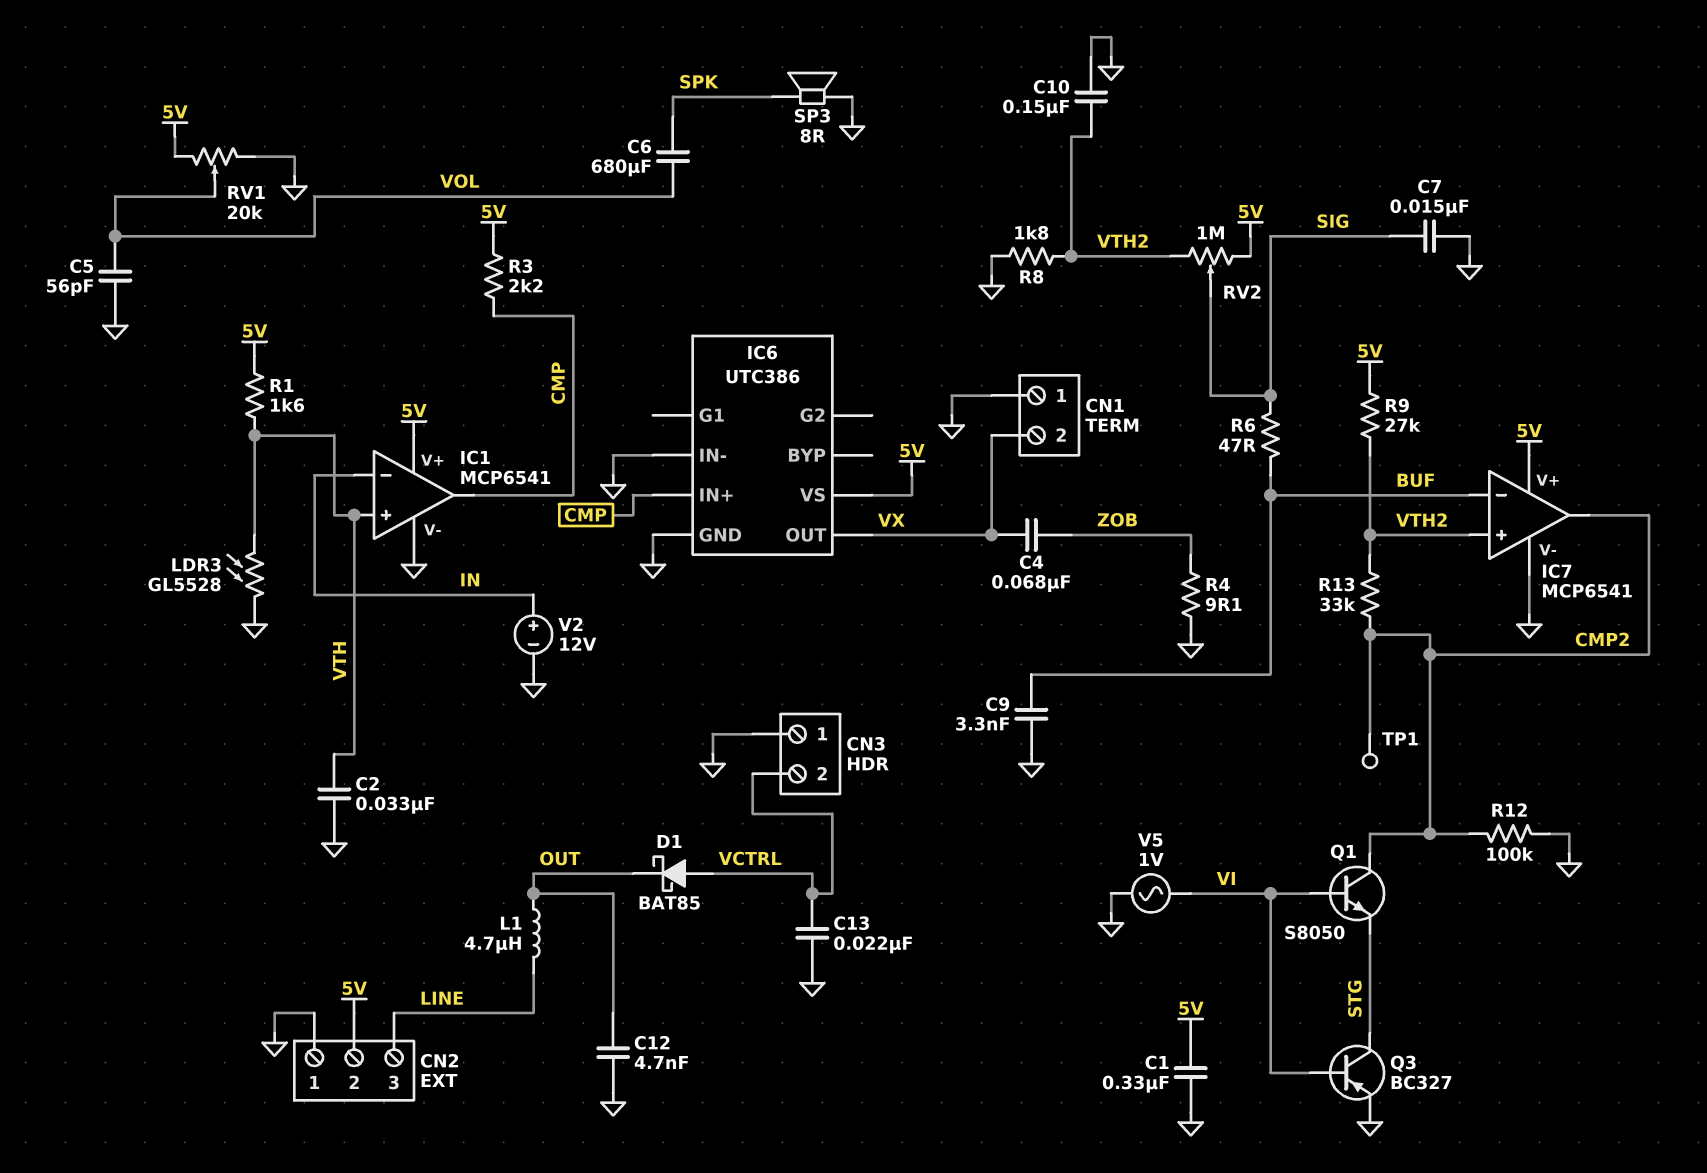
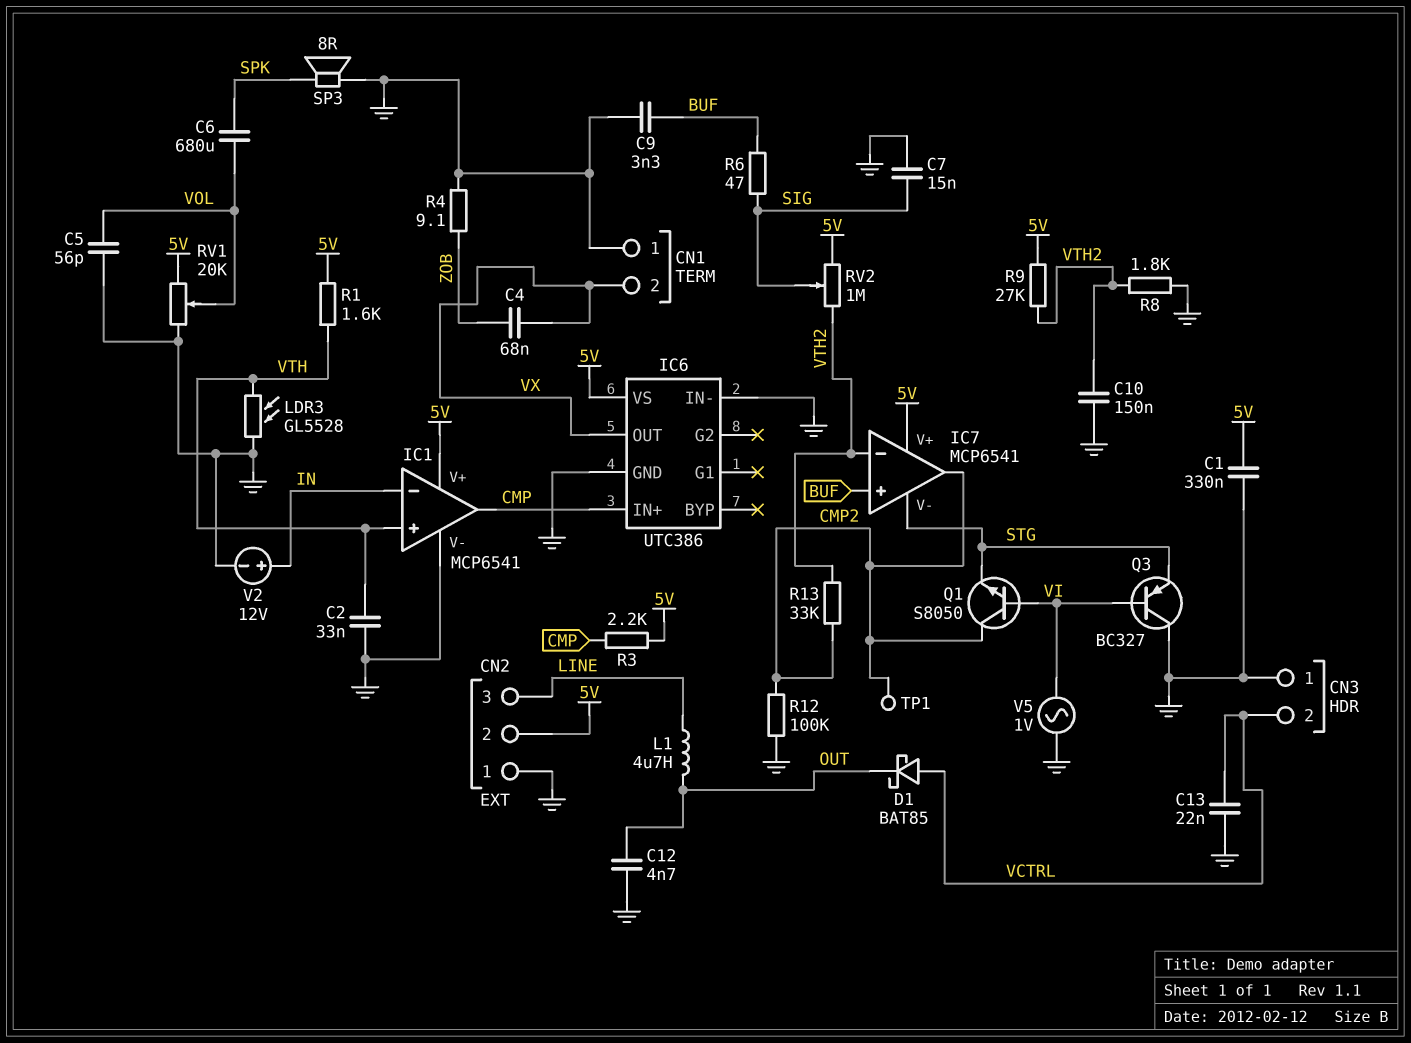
IC7 pin V-: GND -> STG
IC7 pin in+: VTH2 -> BUF
IC7 pin in-: BUF -> VTH2
Q3: PNP BC327 (B VI, C STG, E GND) -> PNP BC327 (B VI, C GND, E STG)

